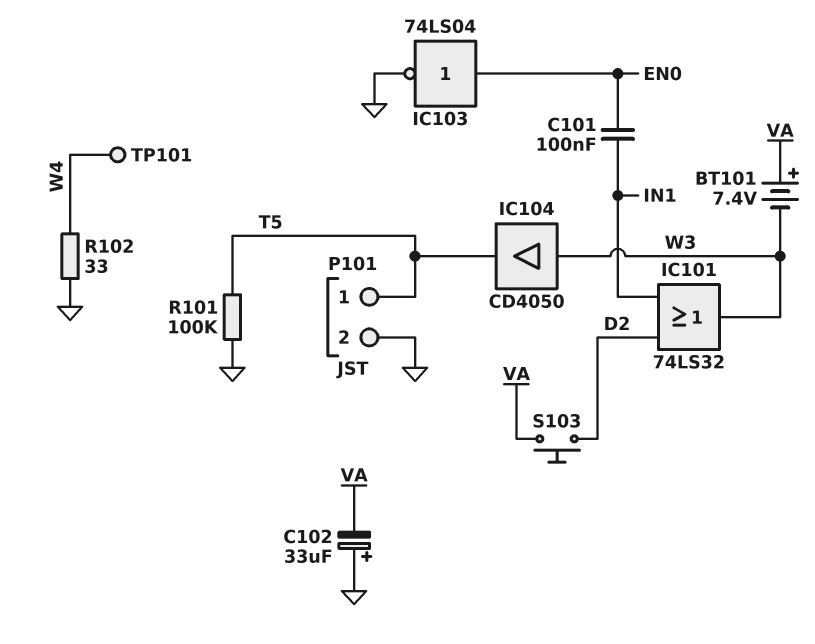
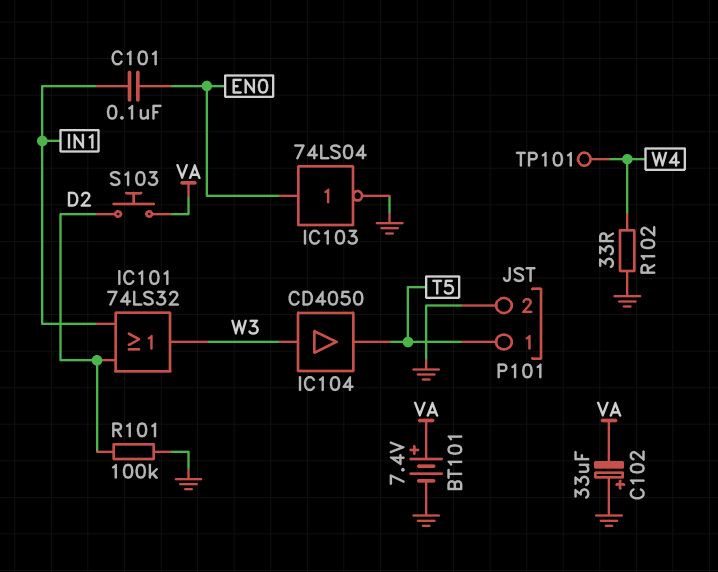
BT101: 7.4V (plus VA, minus W3) -> 7.4V (plus VA, minus GND)
R101: 100k (GND, T5) -> 100k (D2, GND)

